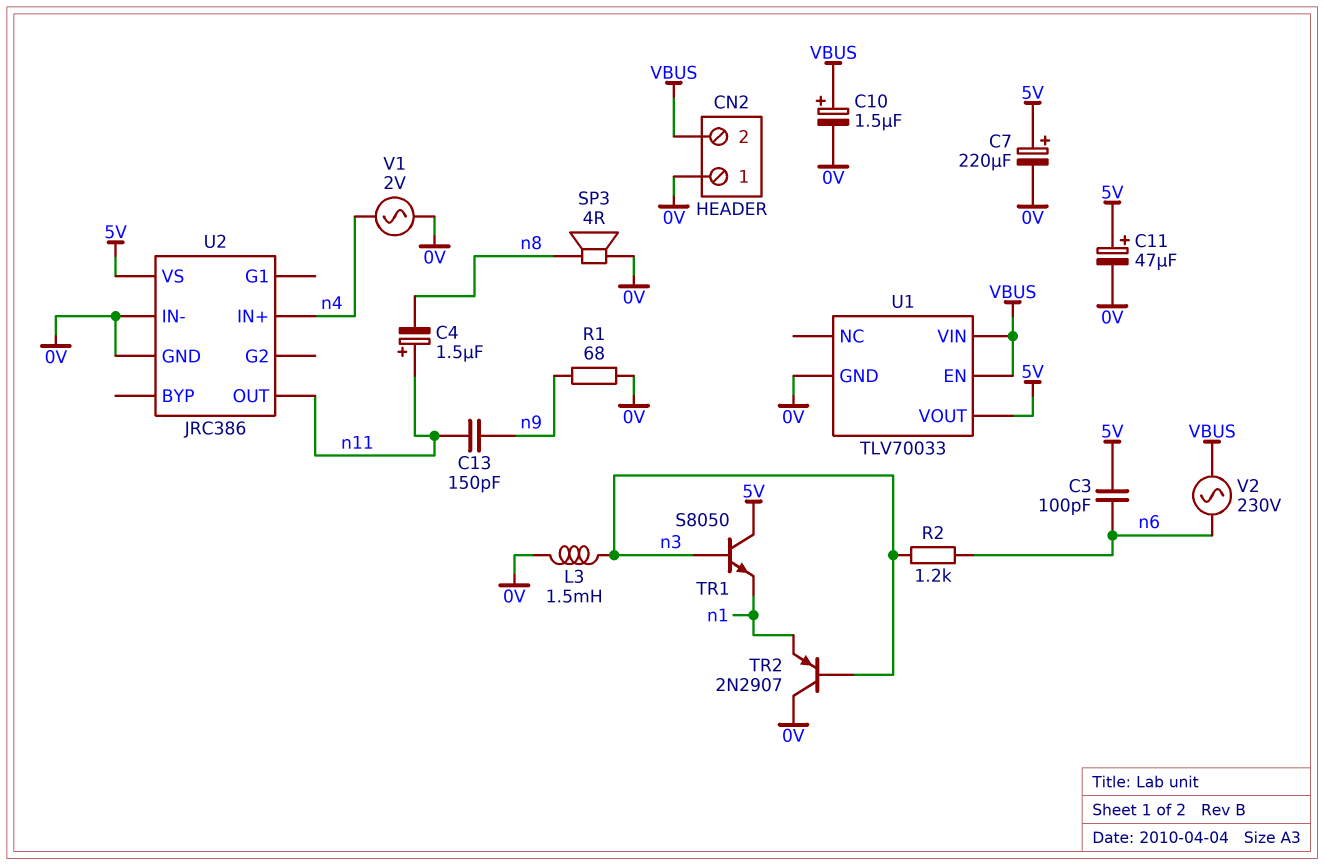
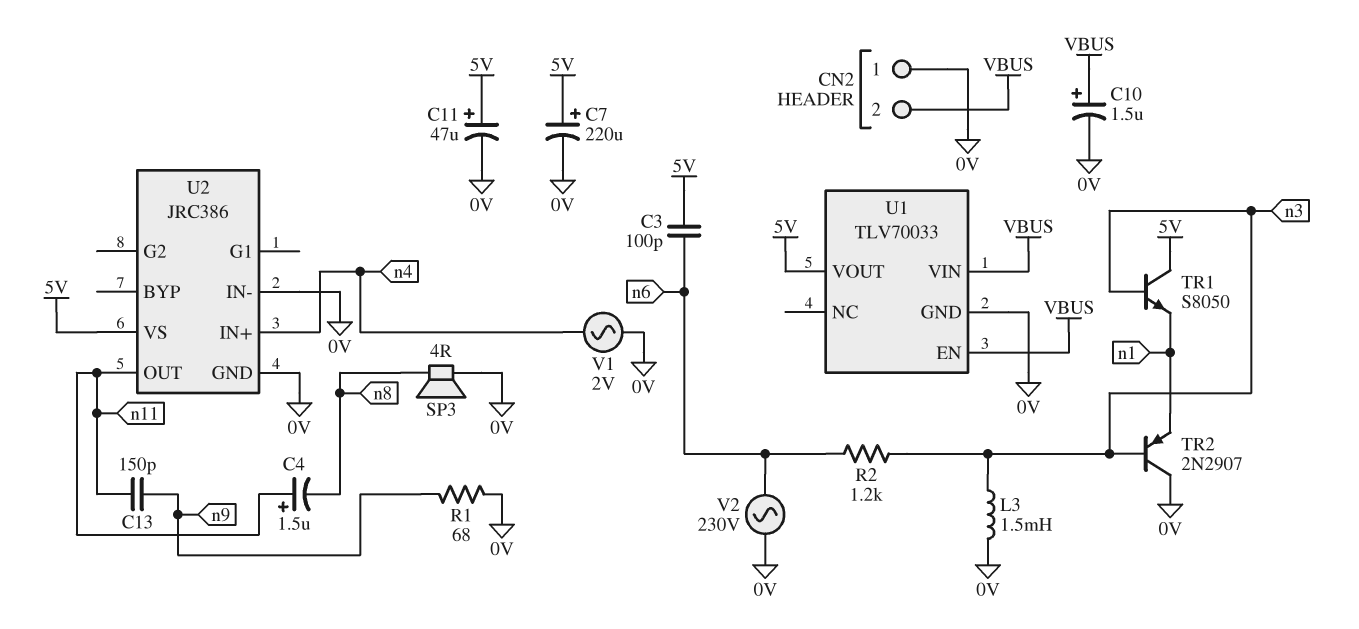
V2: AC 230V (VBUS, n6) -> AC 230V (0V, n6)

